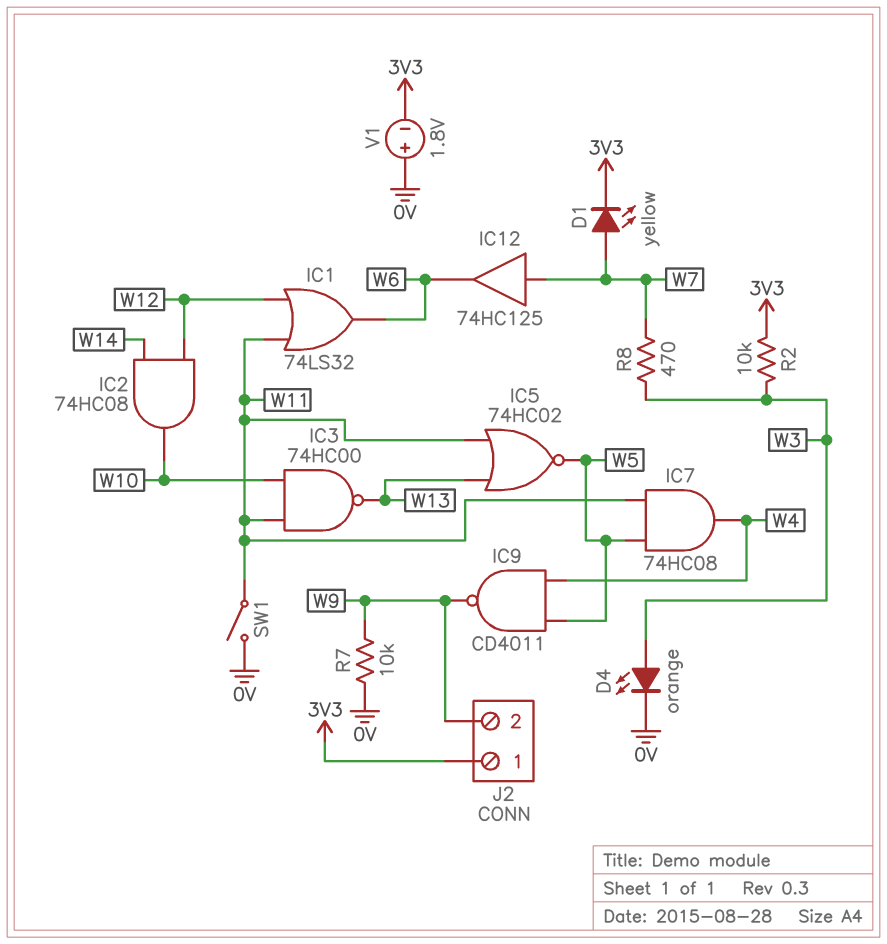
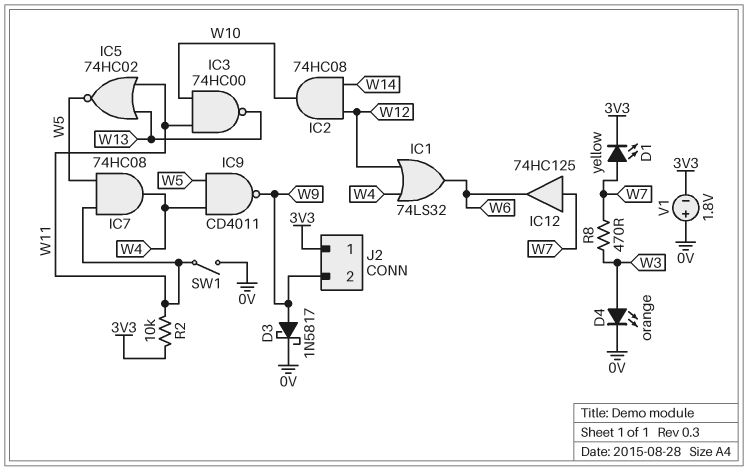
D3: none -> schottky 1N5817 (A W9, K 0V)
IC1: OR 74LS32 (in W11, in W12, out W6) -> OR 74LS32 (in W4, in W12, out W6)
R2: 10k (3V3, W3) -> 10k (3V3, W11)
R7: 10k (0V, W9) -> none

